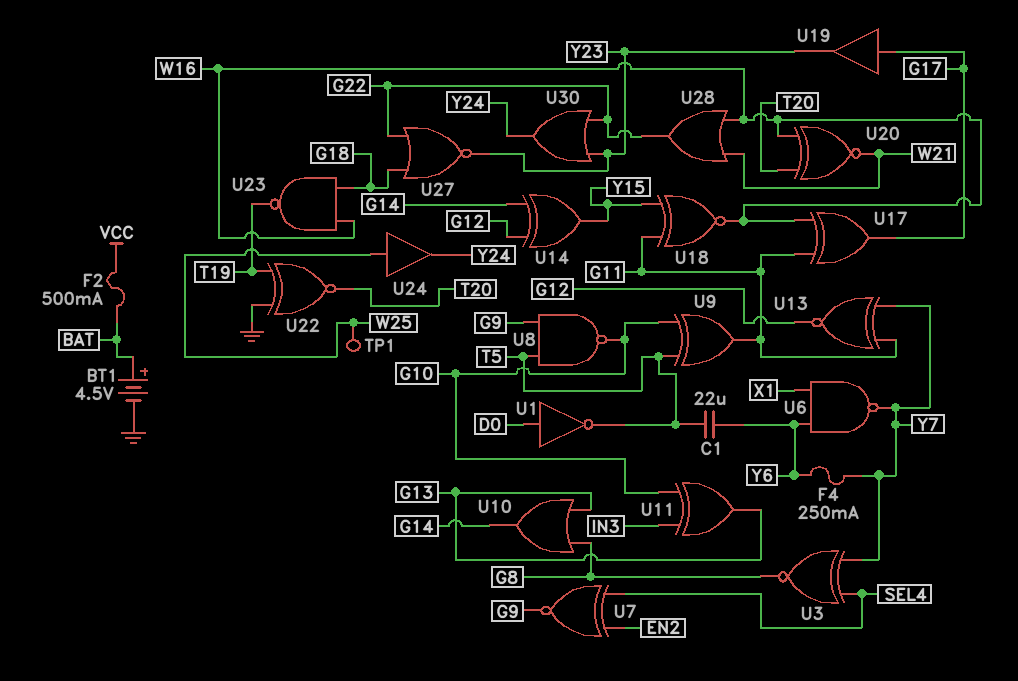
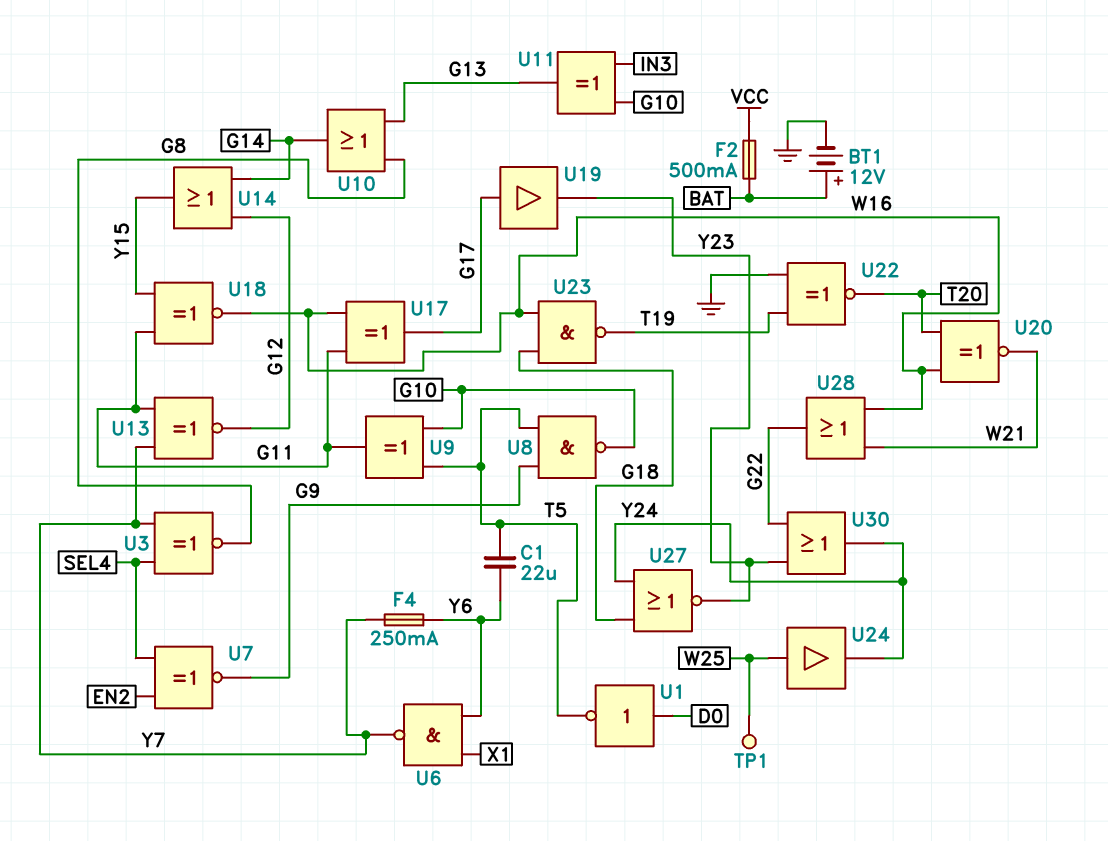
BT1: 4.5V (plus BAT, minus GND) -> 12V (plus BAT, minus GND)
U14: XOR (in G12, in G14, out Y15) -> OR (in G12, in G14, out Y15)
U27: NOR (in G18, in G22, out Y23) -> NOR (in G18, in Y24, out Y23)

